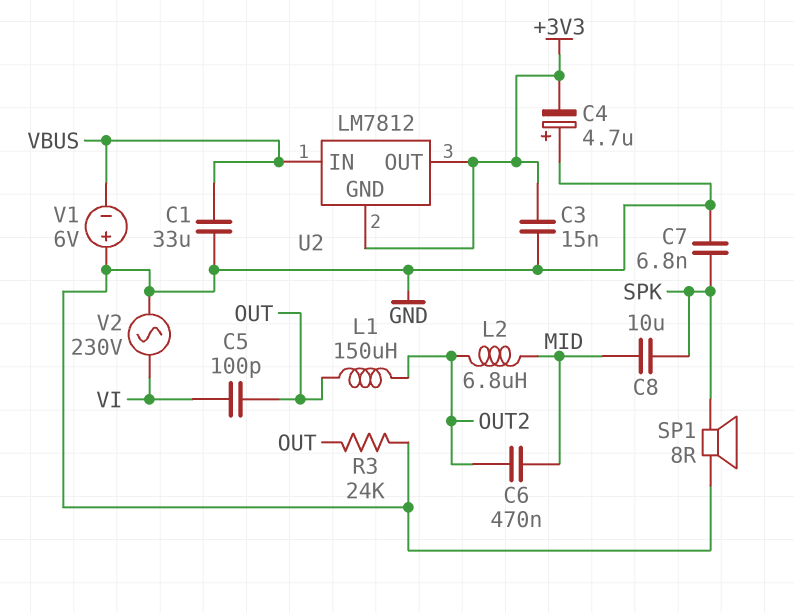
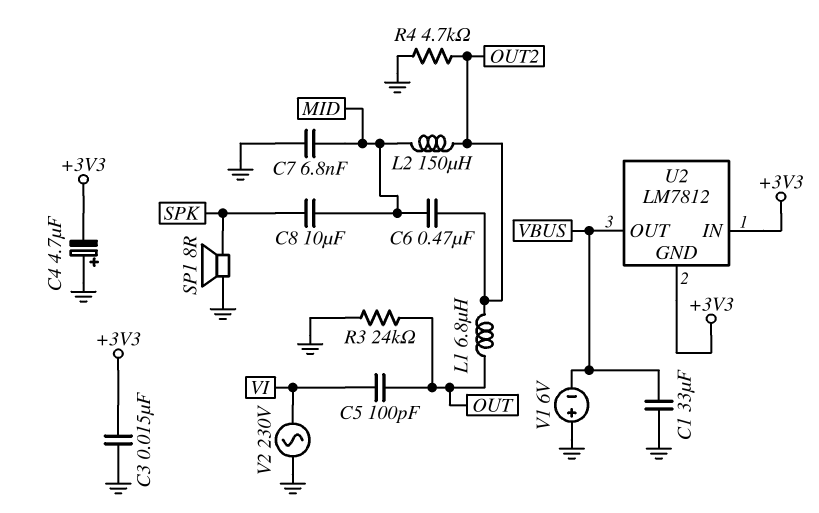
C7: 6.8nF (GND, SPK) -> 6.8nF (GND, MID)
L1: 150uH (OUT, OUT2) -> 6.8uH (OUT, OUT2)
L2: 6.8uH (MID, OUT2) -> 150uH (MID, OUT2)
R4: none -> 4.7k (GND, OUT2)
U2 pin IN: VBUS -> +3V3
U2 pin OUT: +3V3 -> VBUS

